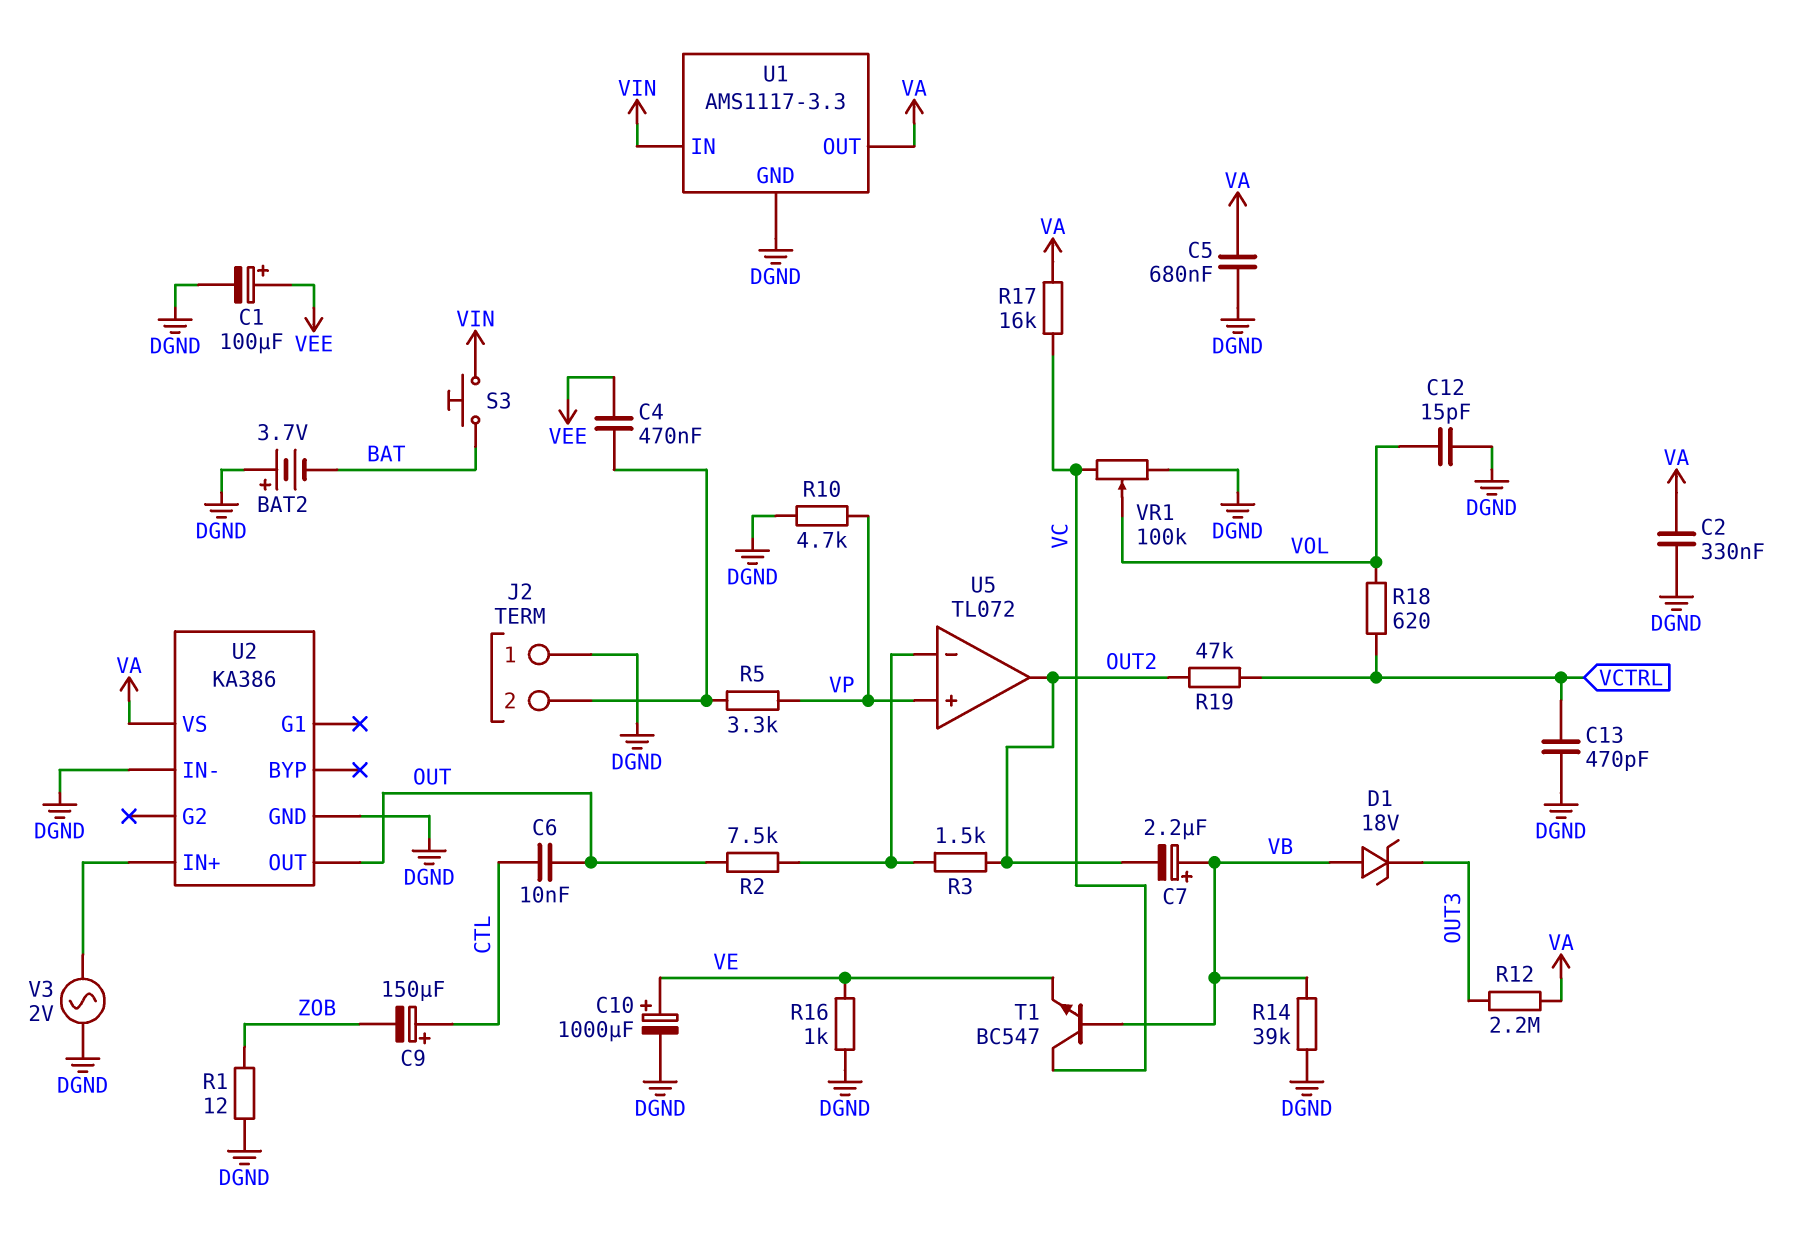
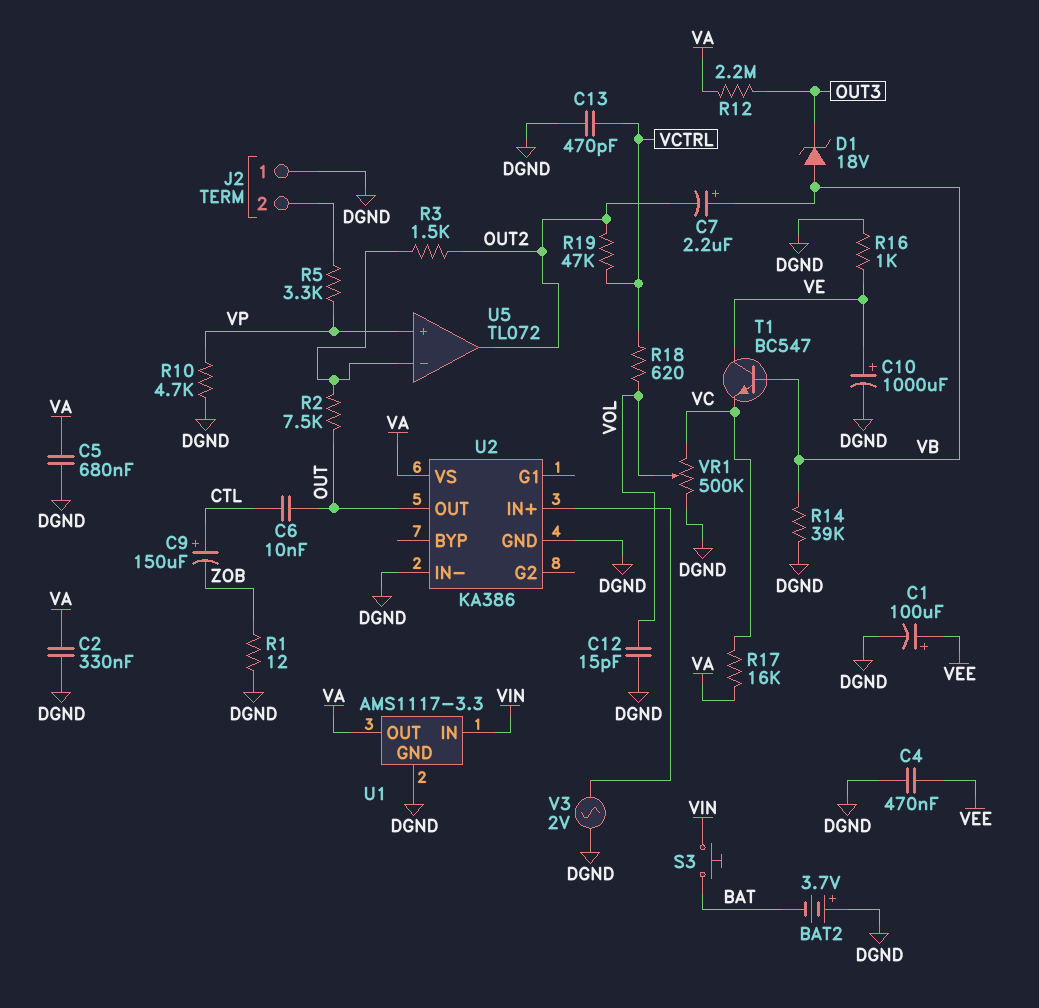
C4: 470nF (J2/2, VEE) -> 470nF (DGND, VEE)
T1: NPN BC547 (B VB, C VC, E VE) -> NPN BC547 (B VB, C VE, E VC)
VR1: 100k (DGND, VC, wiper VOL) -> 500k (DGND, VC, wiper VOL)

